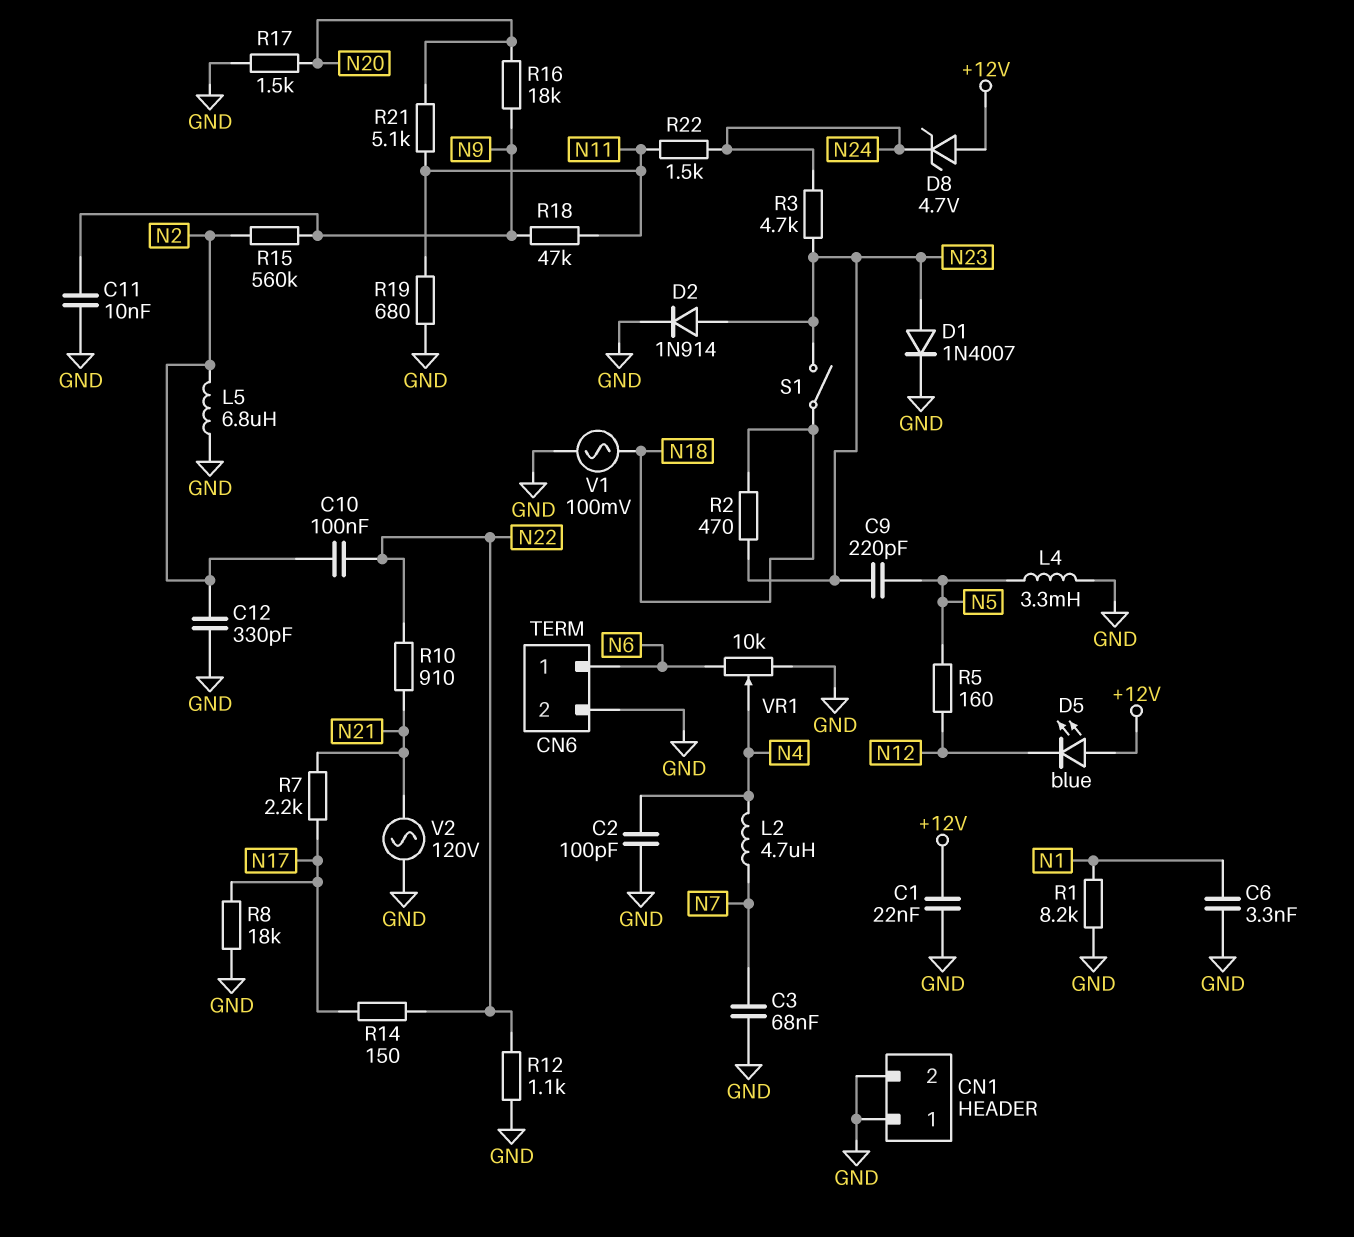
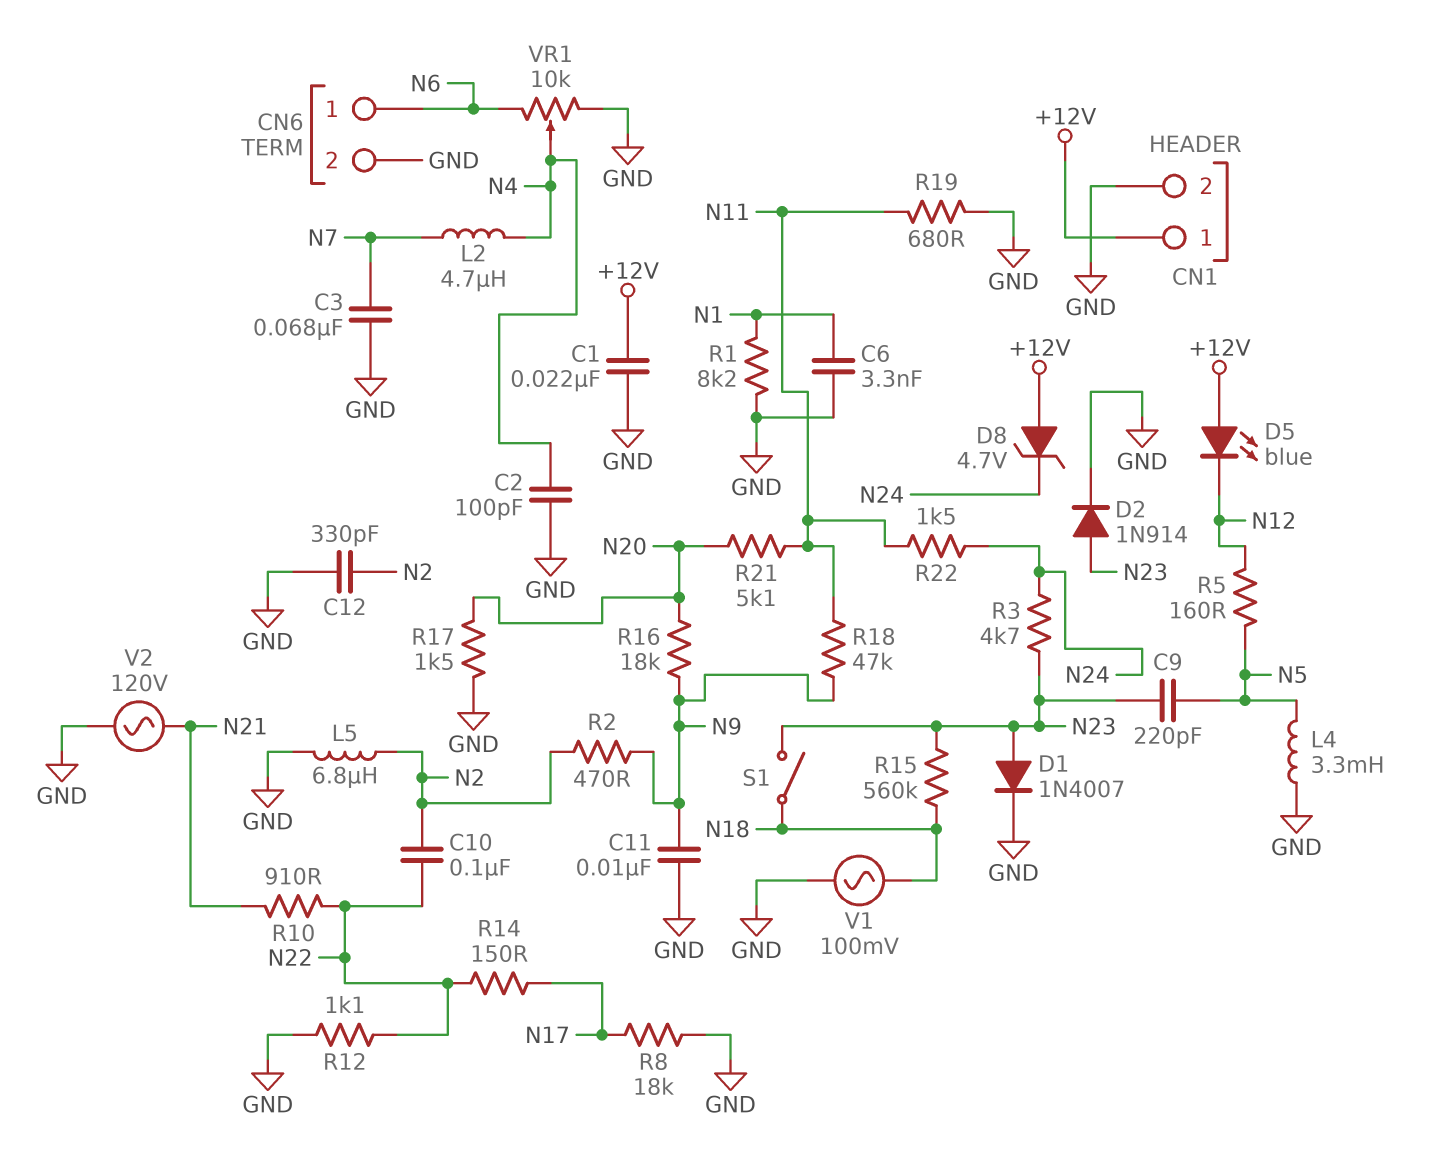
CN1 pin 1: GND -> +12V
R2: 470 (N18, N23) -> 470 (N2, N9)
R7: 2.2k (N17, N21) -> none
R15: 560k (N2, N9) -> 560k (N18, N23)

